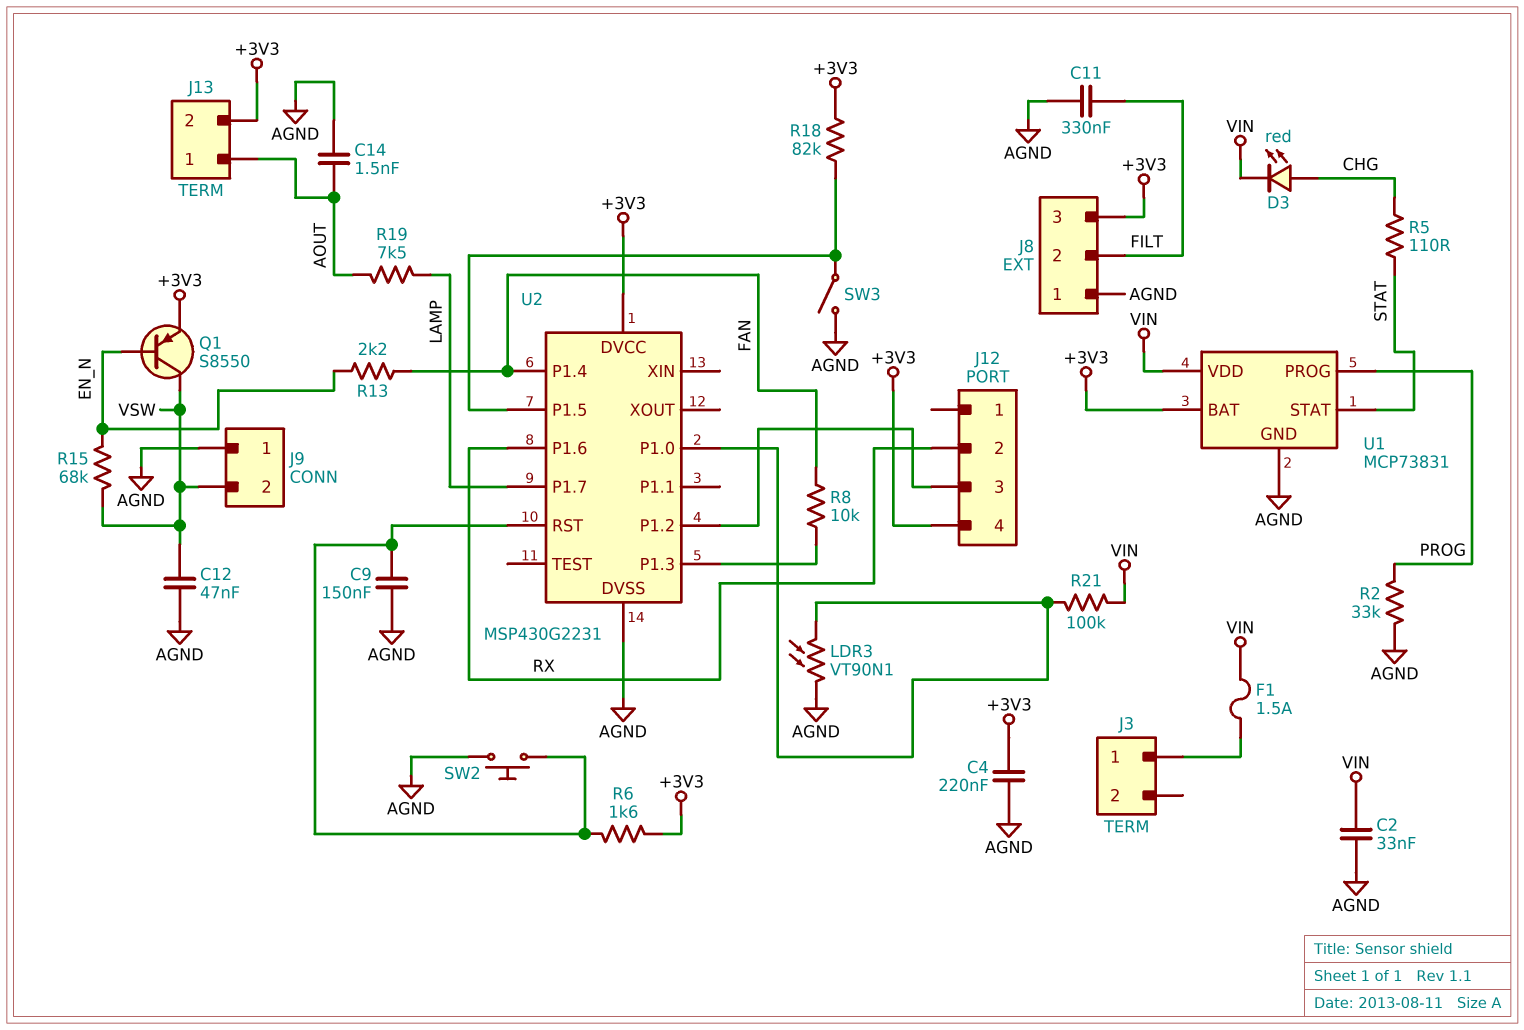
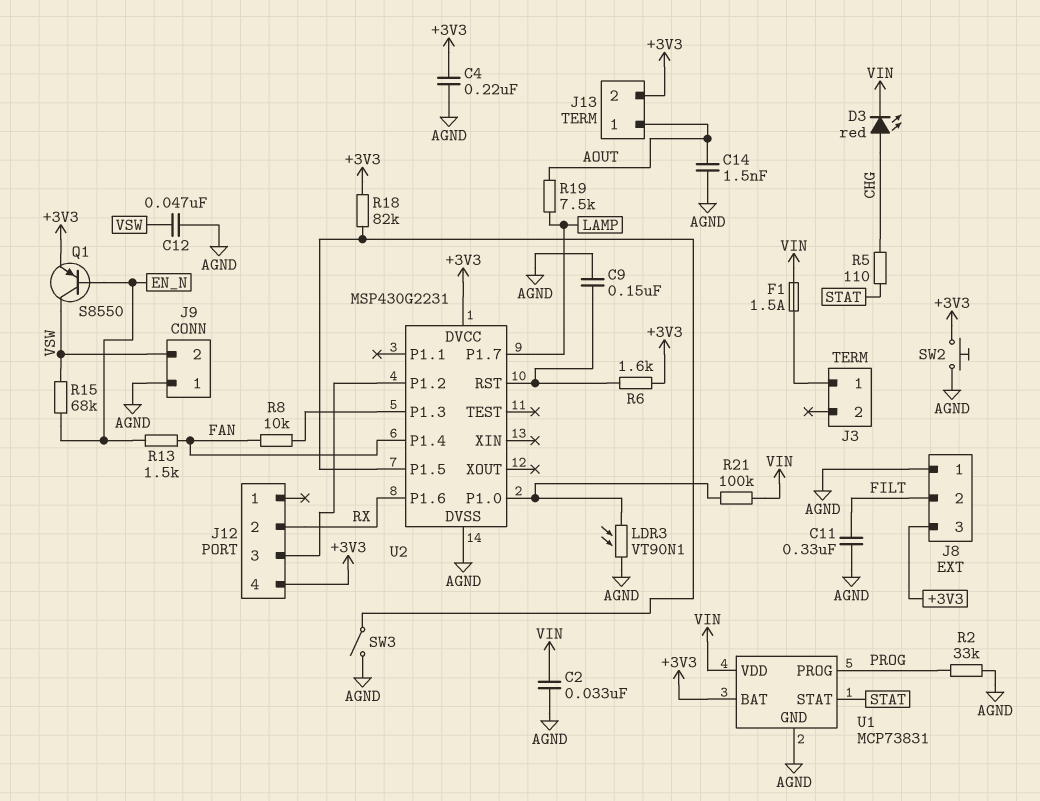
R13: 2.2k (EN_N, FAN) -> 1.5k (EN_N, FAN)
SW2: button (AGND, U2/RST) -> button (+3V3, AGND)

